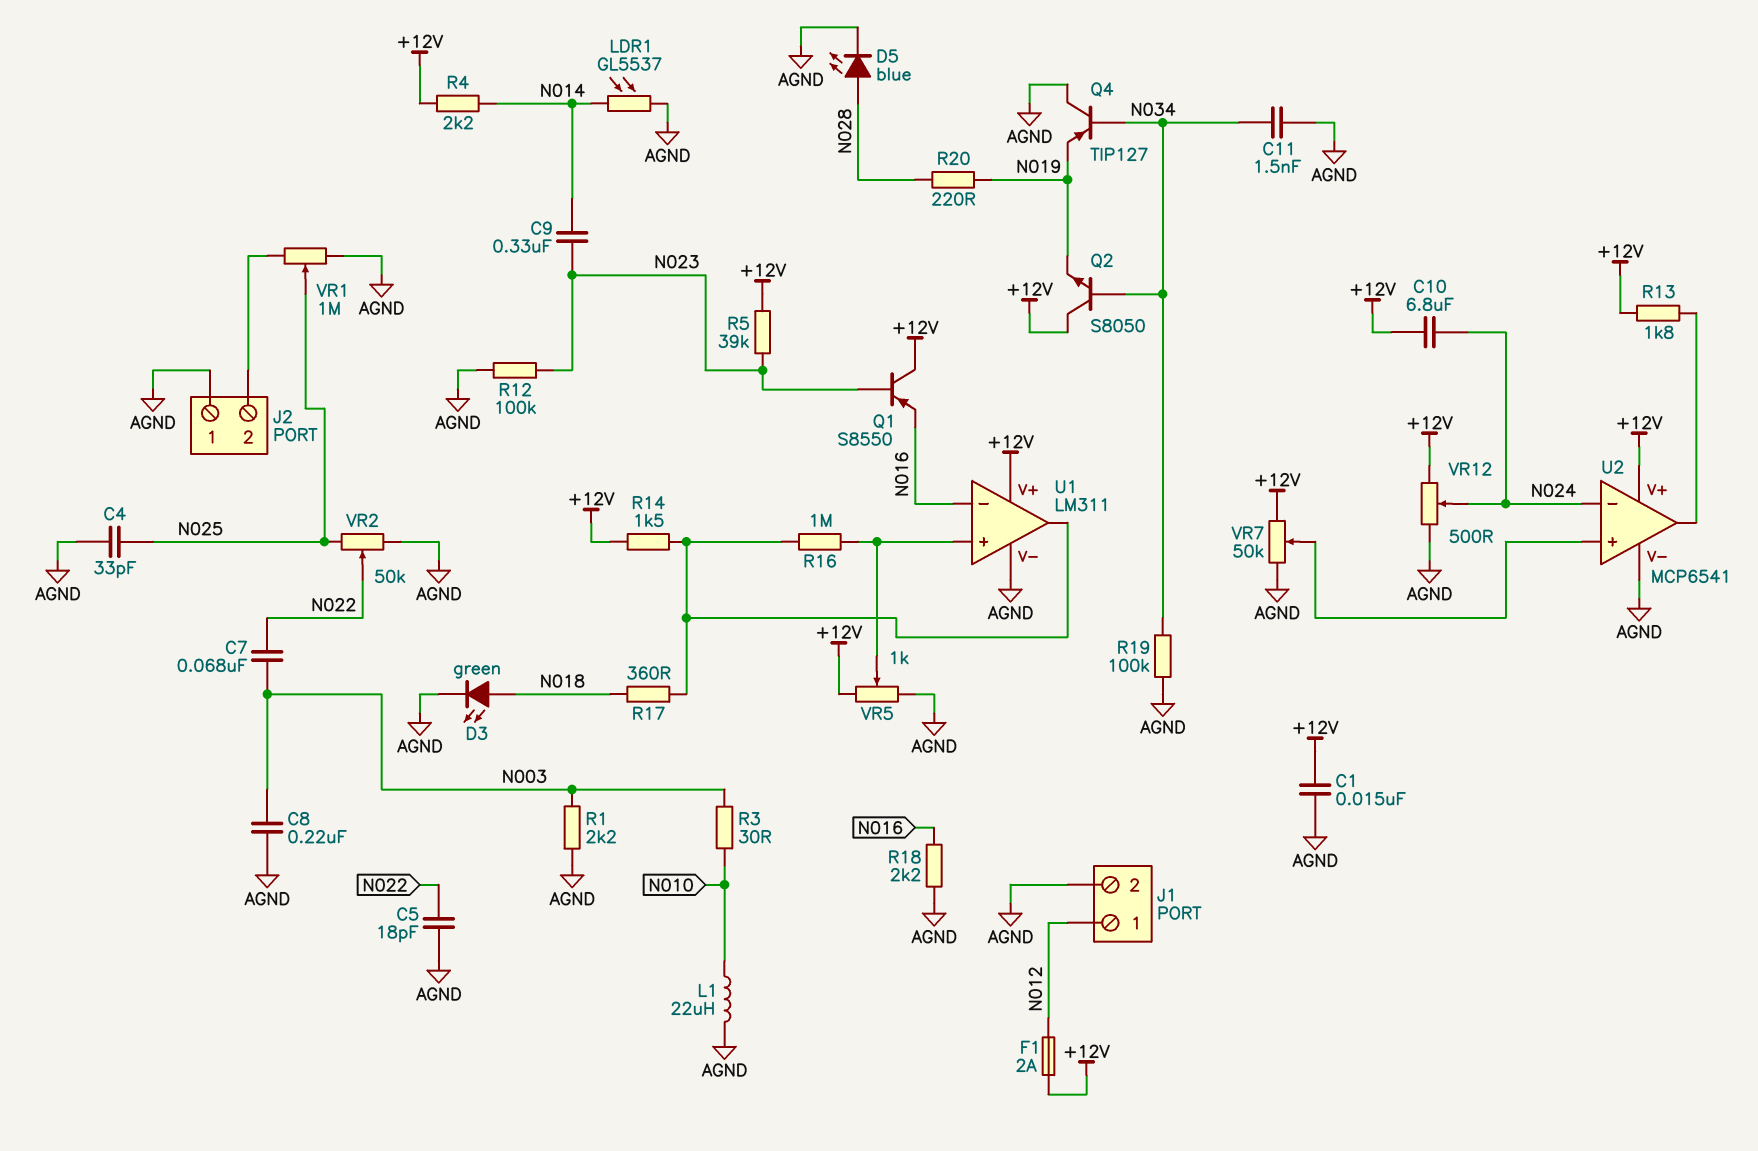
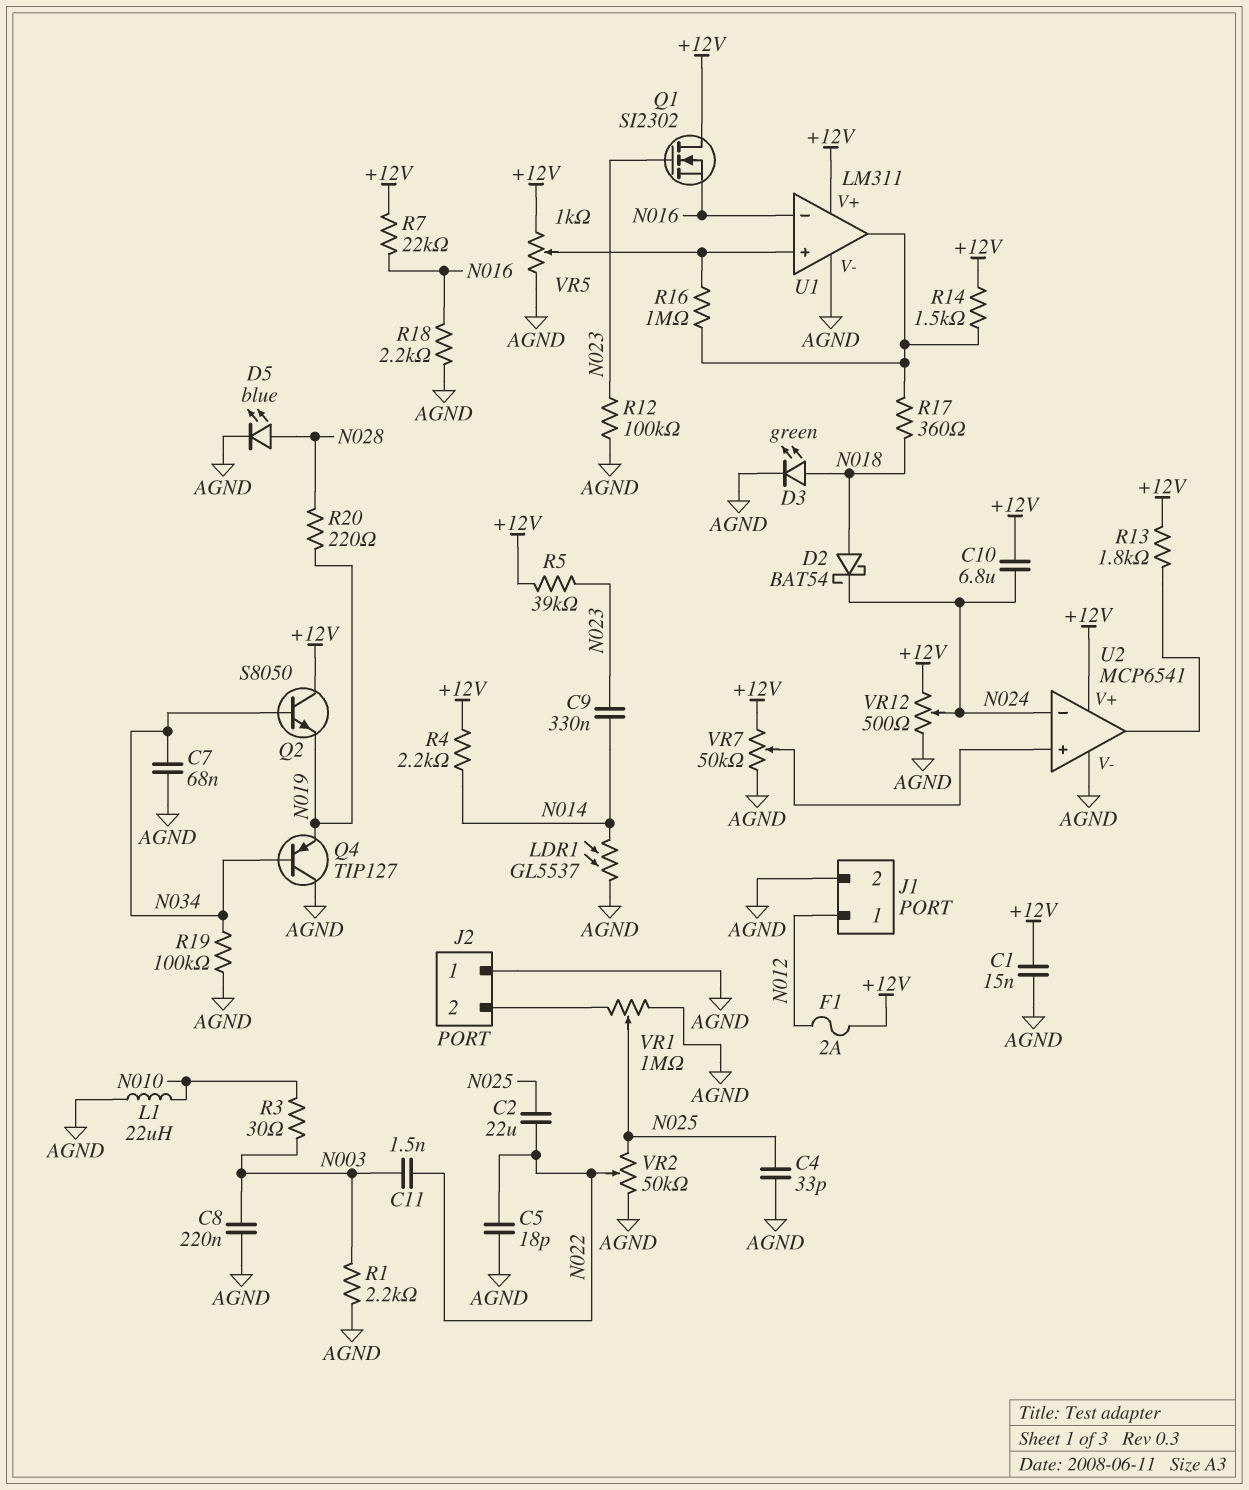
C2: none -> 22uF (N022, N025)
C7: 68nF (N003, N022) -> 68nF (AGND, N034)
C11: 1.5nF (AGND, N034) -> 1.5nF (N003, N022)
D2: none -> schottky BAT54 (A N018, K N024)
Q1: PNP S8550 (B N023, C +12V, E N016) -> NMOS SI2302 (G N023, D +12V, S N016)
R7: none -> 22k (+12V, N016)

